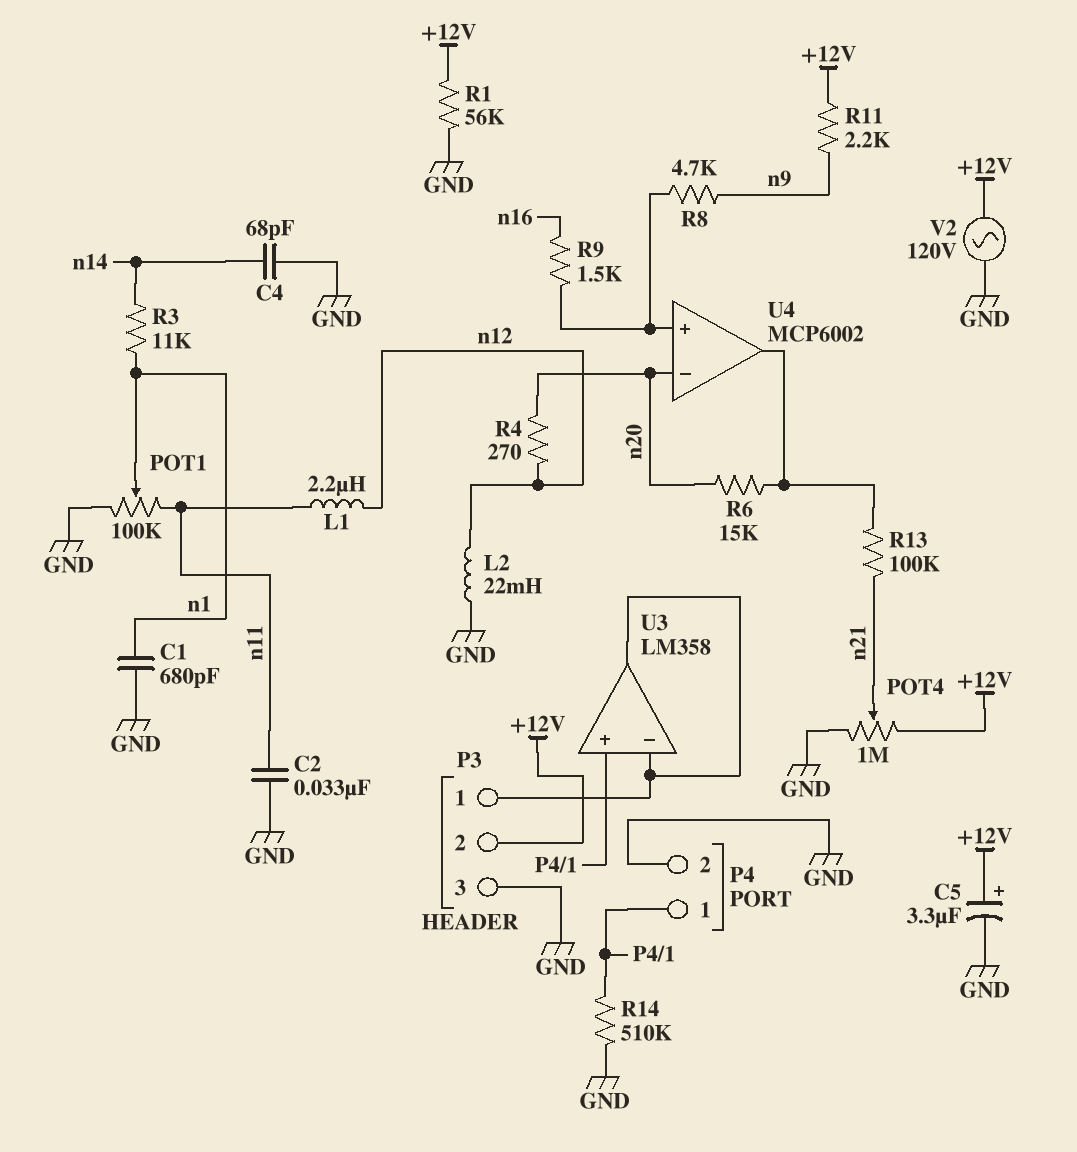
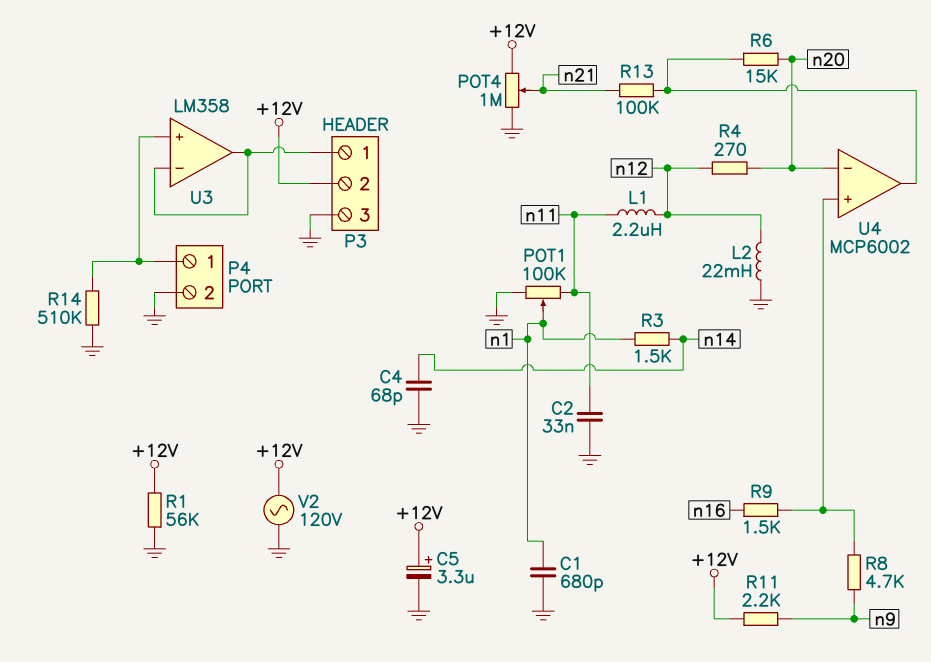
R3: 11k (n1, n14) -> 1.5k (n1, n14)

